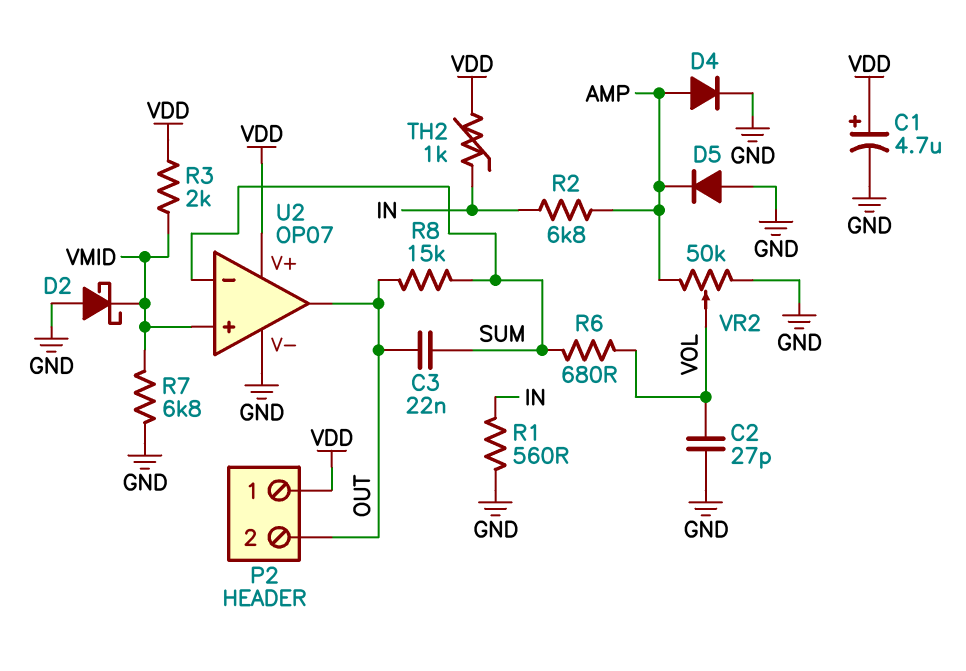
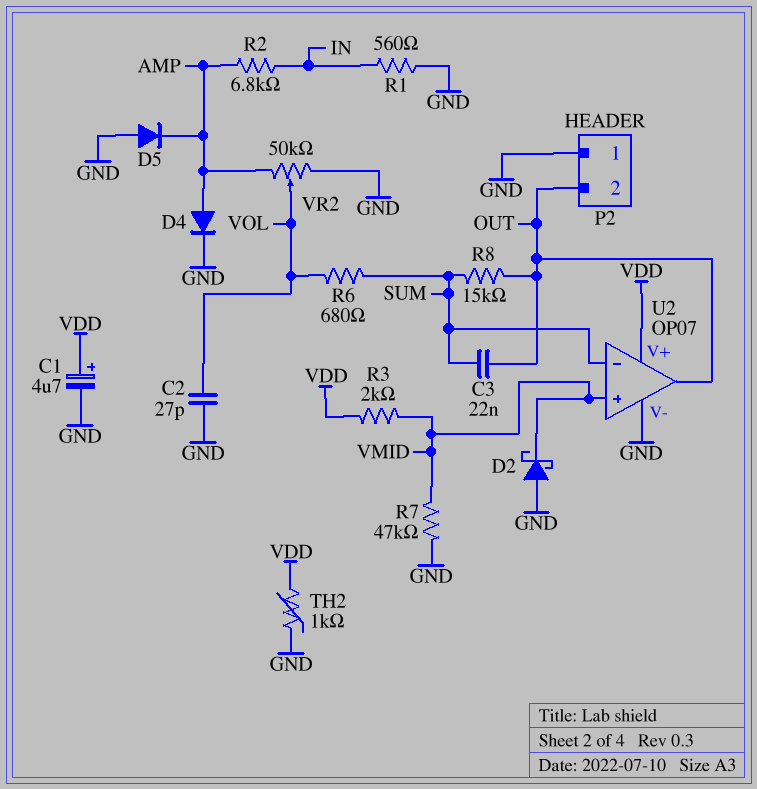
P2 pin 1: VDD -> GND
R7: 6.8k (GND, VMID) -> 47k (GND, VMID)
TH2: 1k (IN, VDD) -> 1k (GND, VDD)

